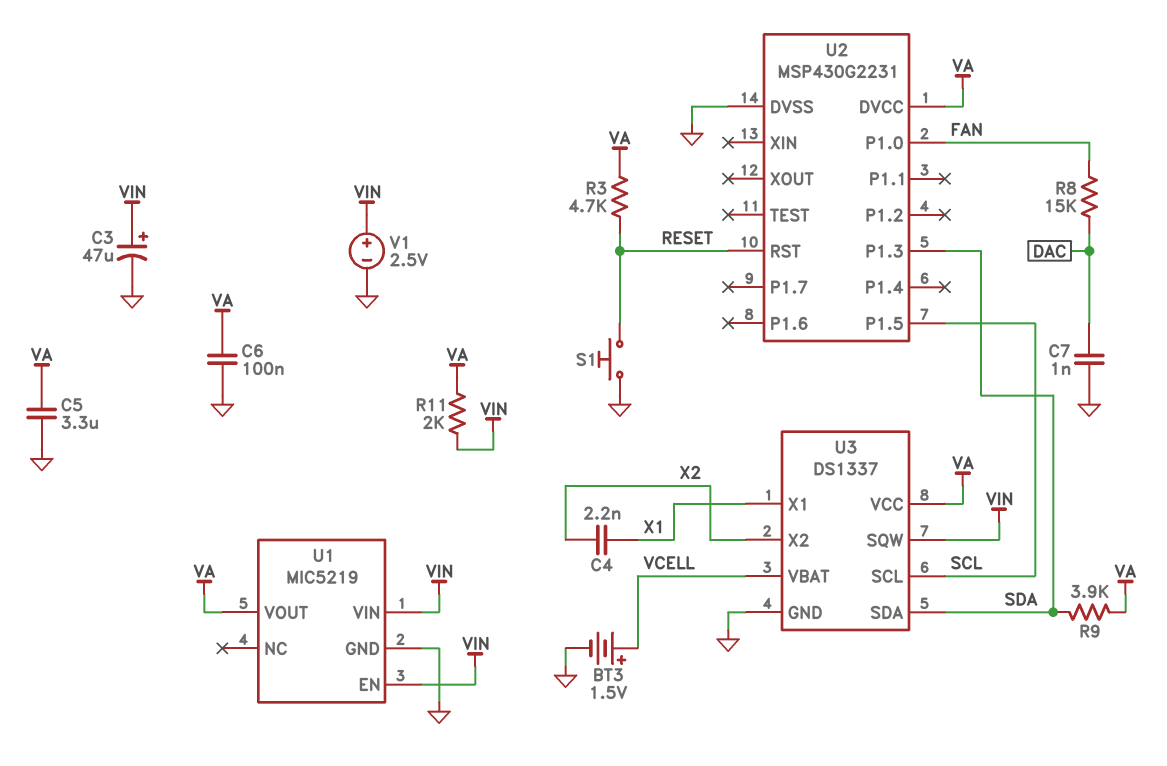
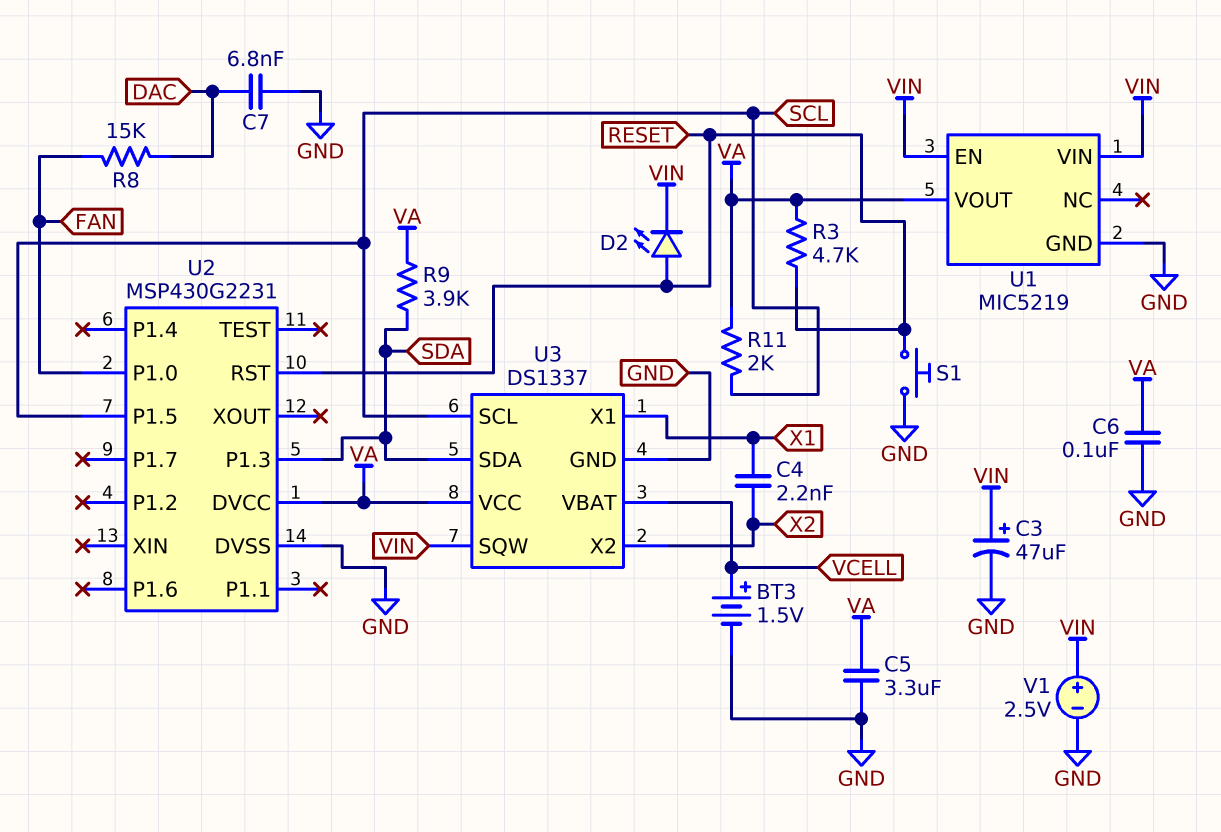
C7: 1nF (DAC, GND) -> 6.8nF (DAC, GND)
D2: none -> LED (A RESET, K VIN)
R11: 2k (VA, VIN) -> 2k (SCL, VA)

